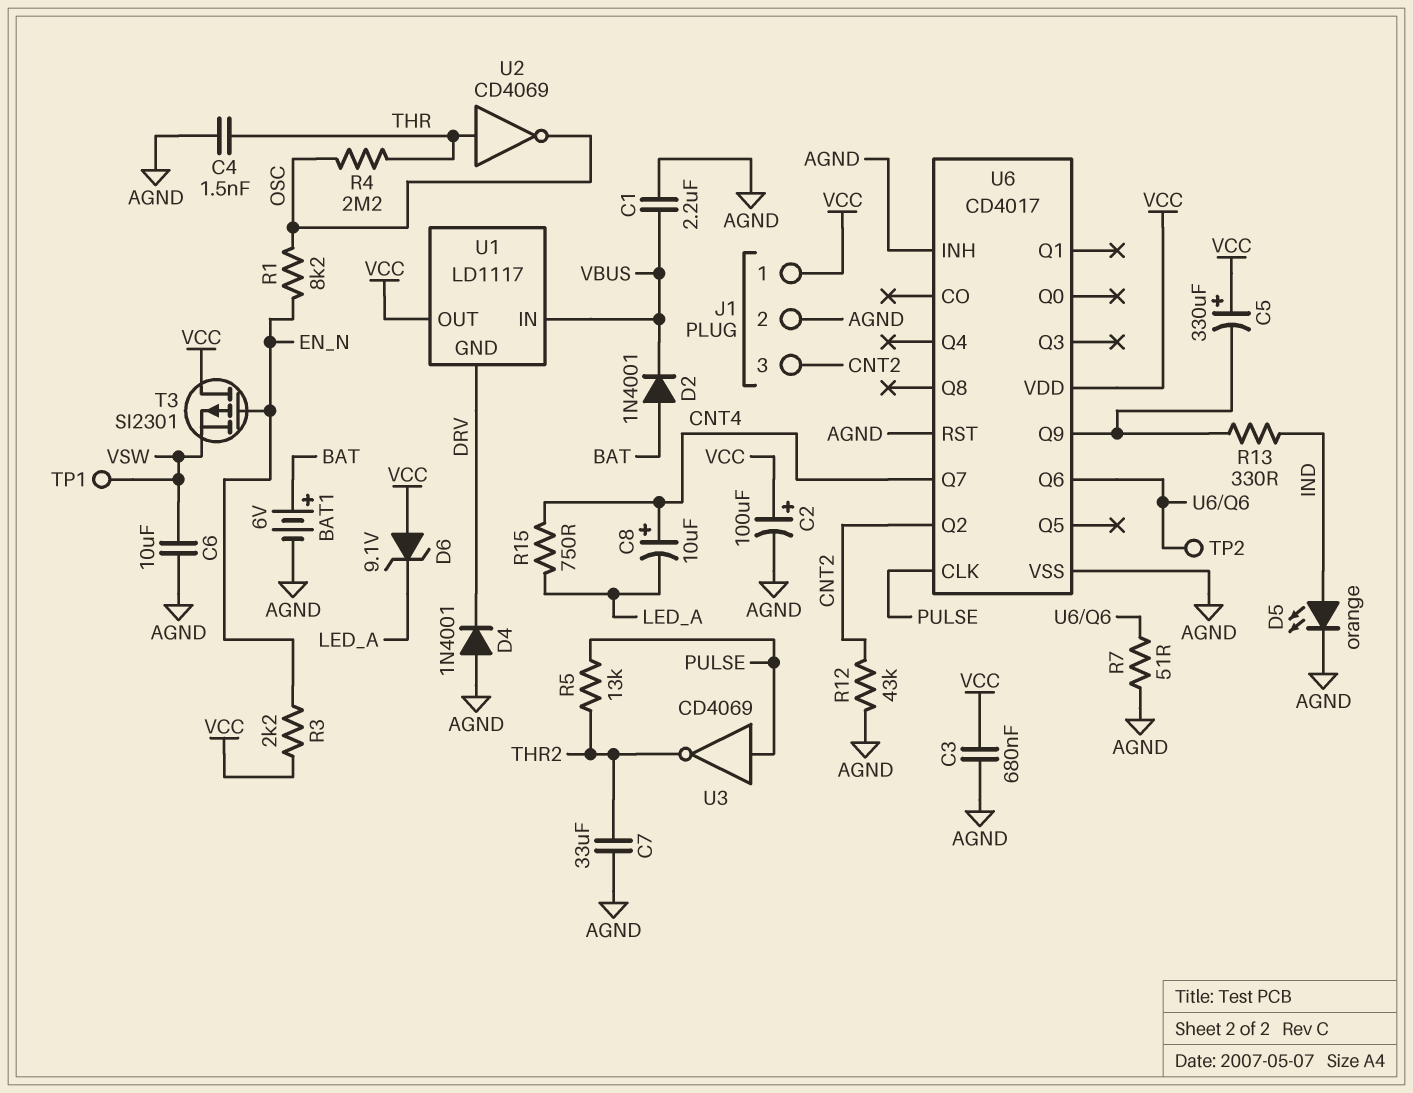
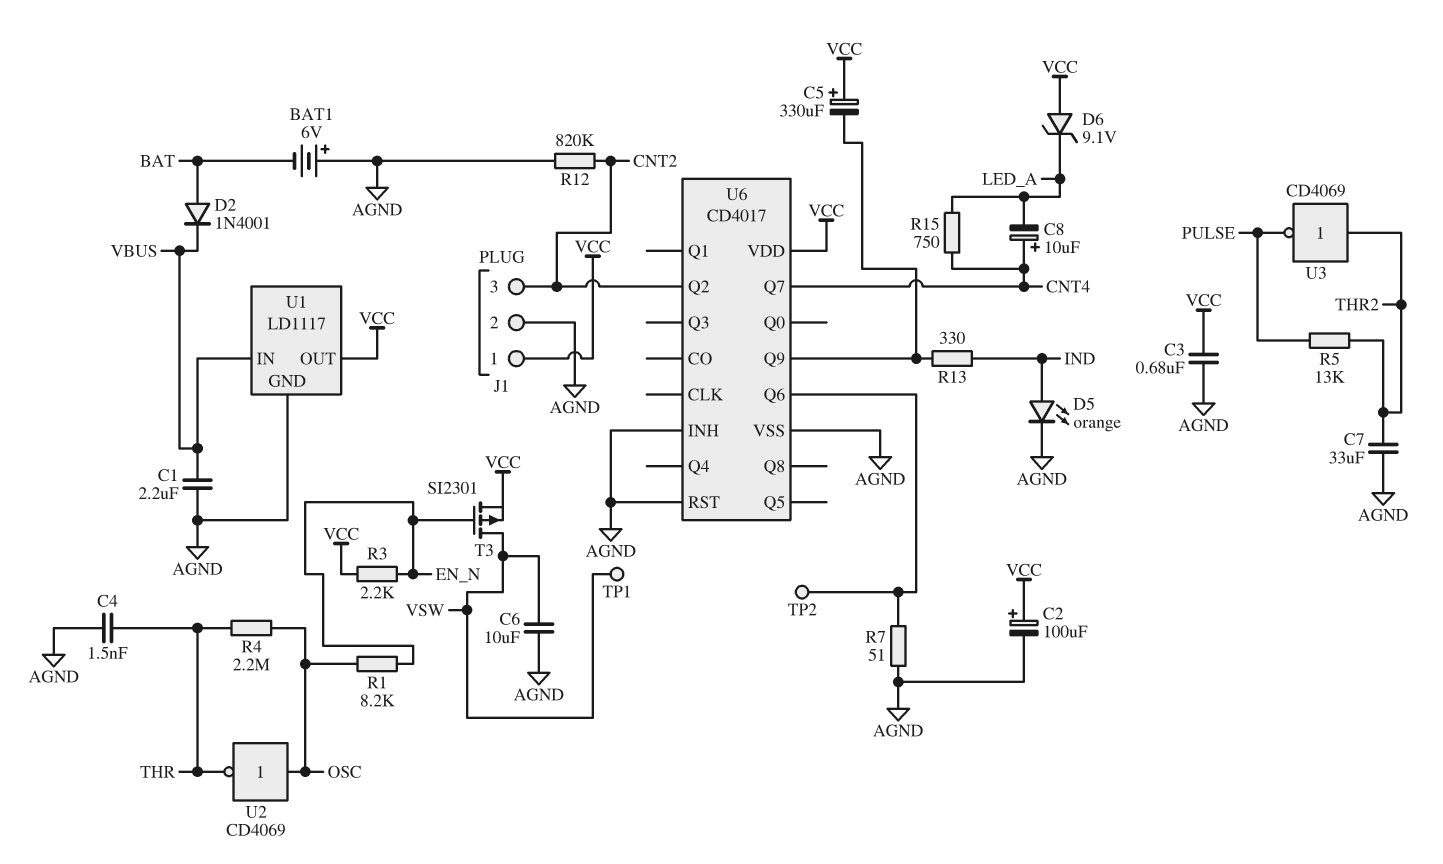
BAT1: 6V (plus BAT, minus AGND) -> 6V (plus AGND, minus BAT)
D4: diode 1N4001 (A AGND, K DRV) -> none
R12: 43k (AGND, CNT2) -> 820k (AGND, CNT2)
T3: PMOS SI2301 (G EN_N, D VCC, S VSW) -> PMOS SI2301 (G EN_N, D VSW, S VCC)
U1 pin GND: DRV -> AGND
U2: NOT CD4069 (in THR, out OSC) -> NOT CD4069 (in OSC, out THR)
U3: NOT CD4069 (in PULSE, out THR2) -> NOT CD4069 (in THR2, out PULSE)
U6 pin CLK: PULSE -> none

